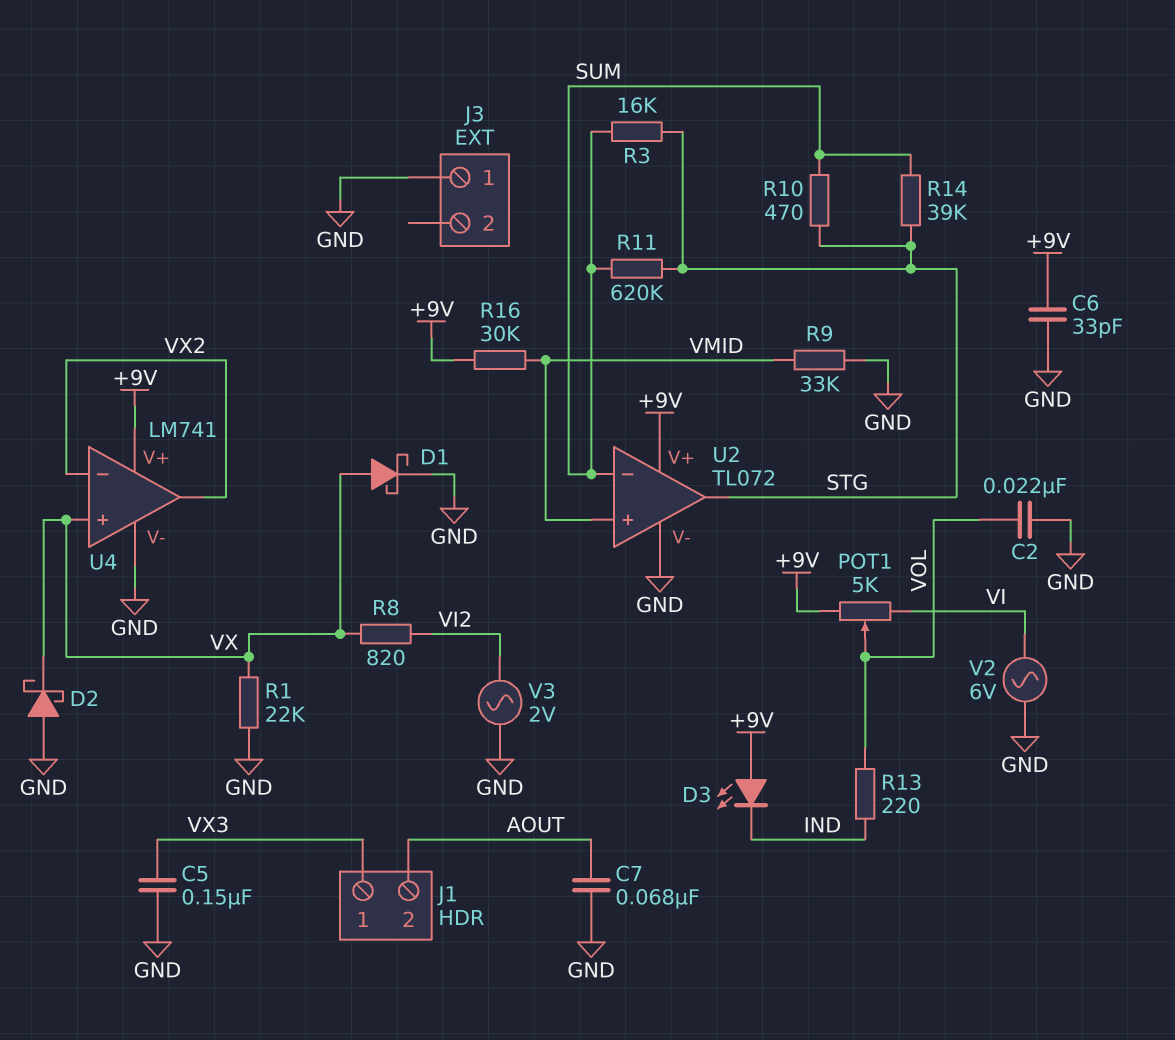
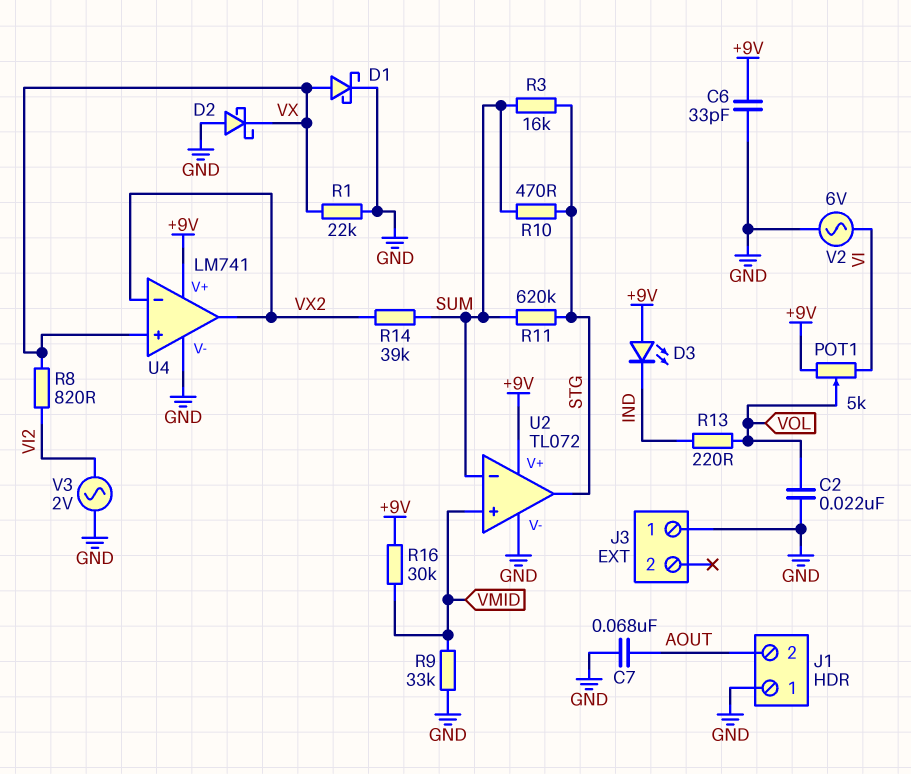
C5: 150nF (GND, VX3) -> none
J1 pin 1: VX3 -> GND
R14: 39k (STG, SUM) -> 39k (SUM, VX2)

